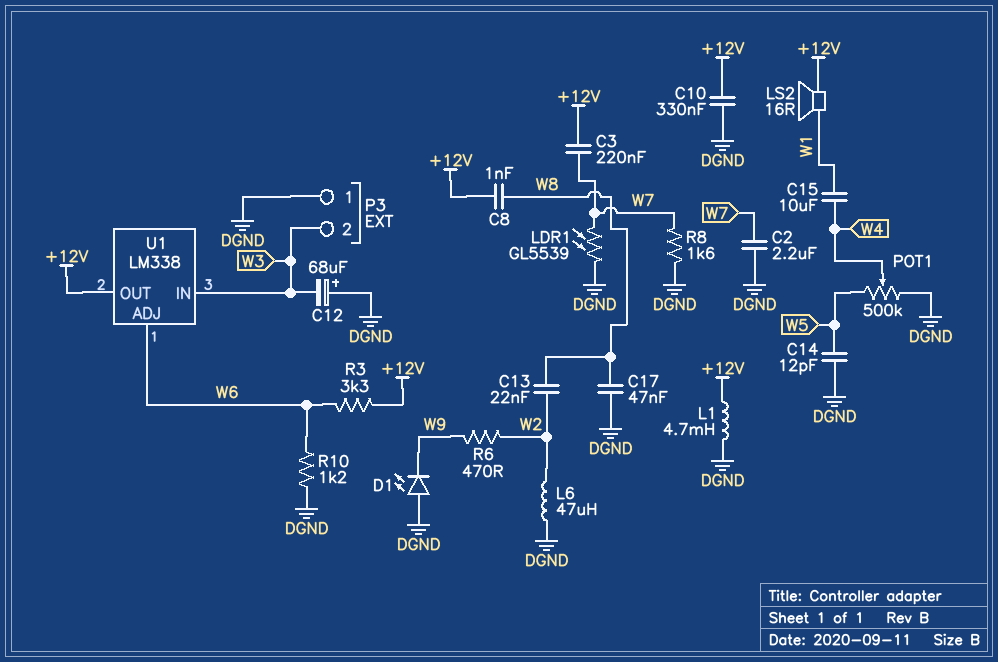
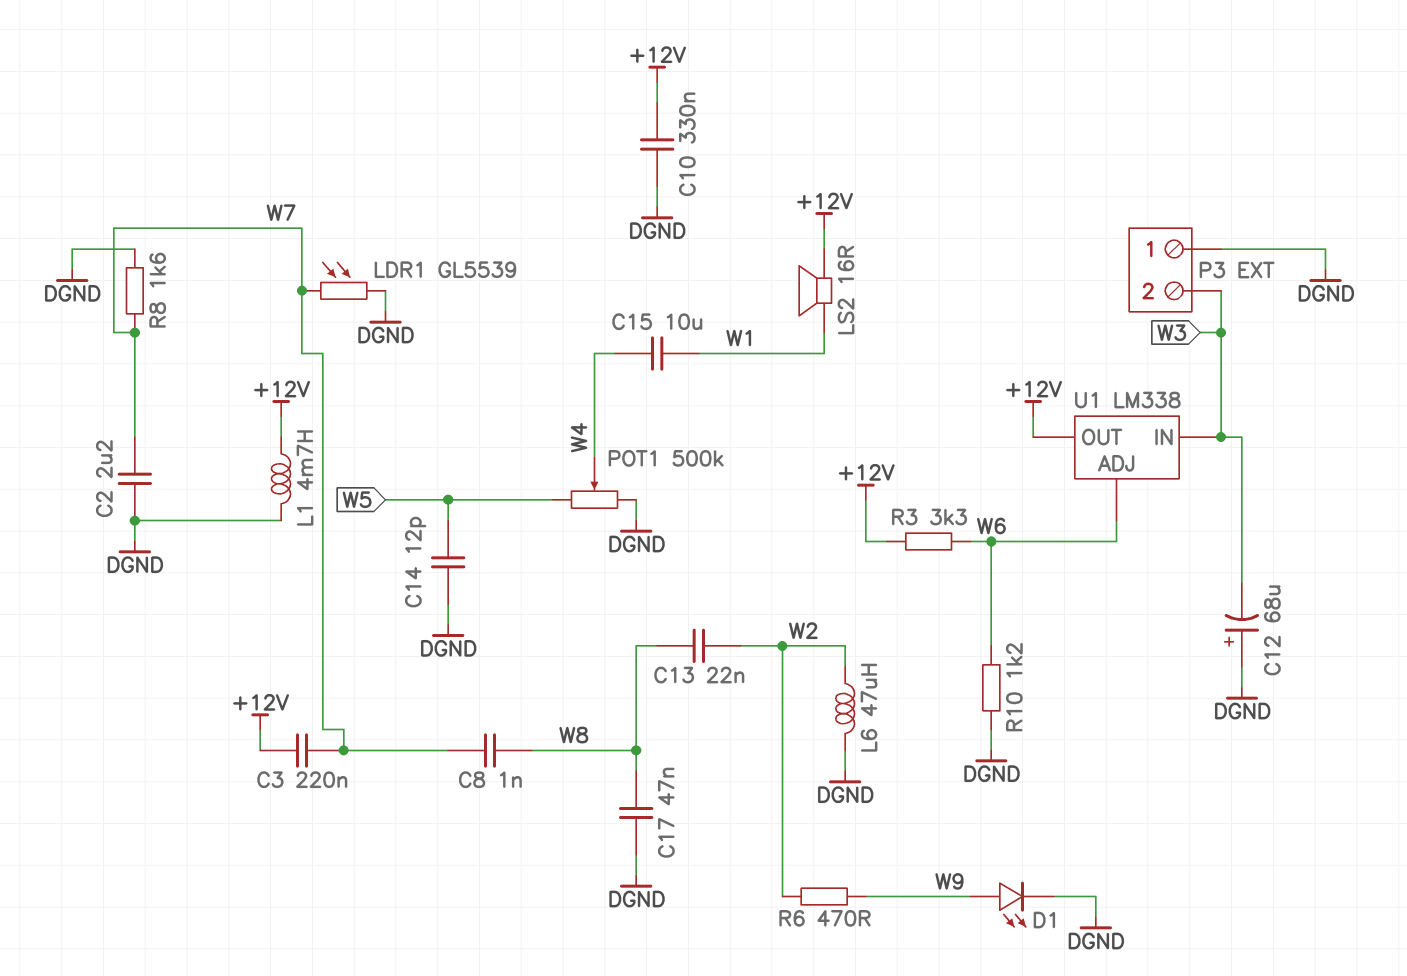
C8: 1nF (+12V, W8) -> 1nF (W7, W8)
D1: LED (A DGND, K W9) -> LED (A W9, K DGND)

